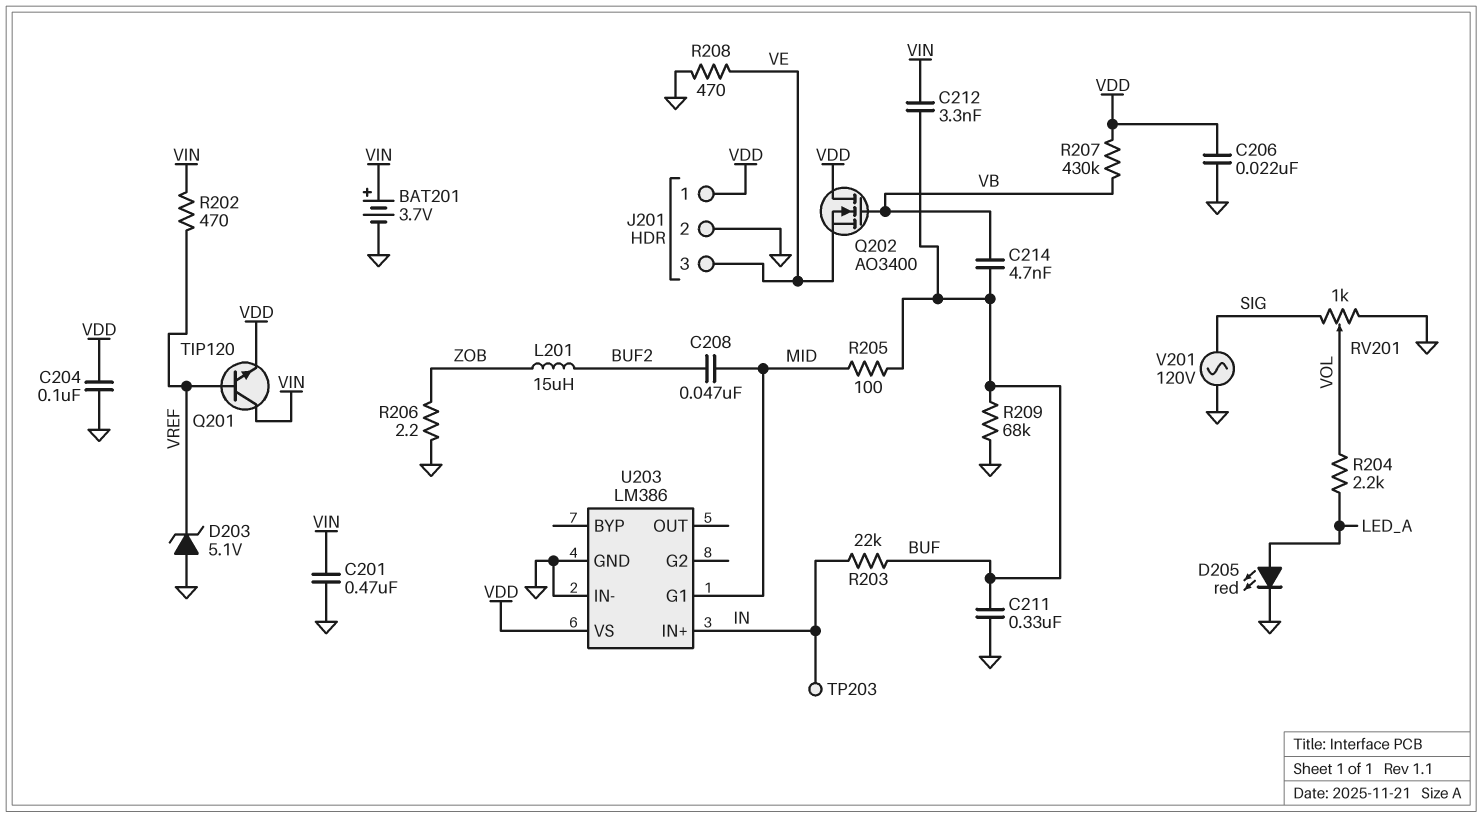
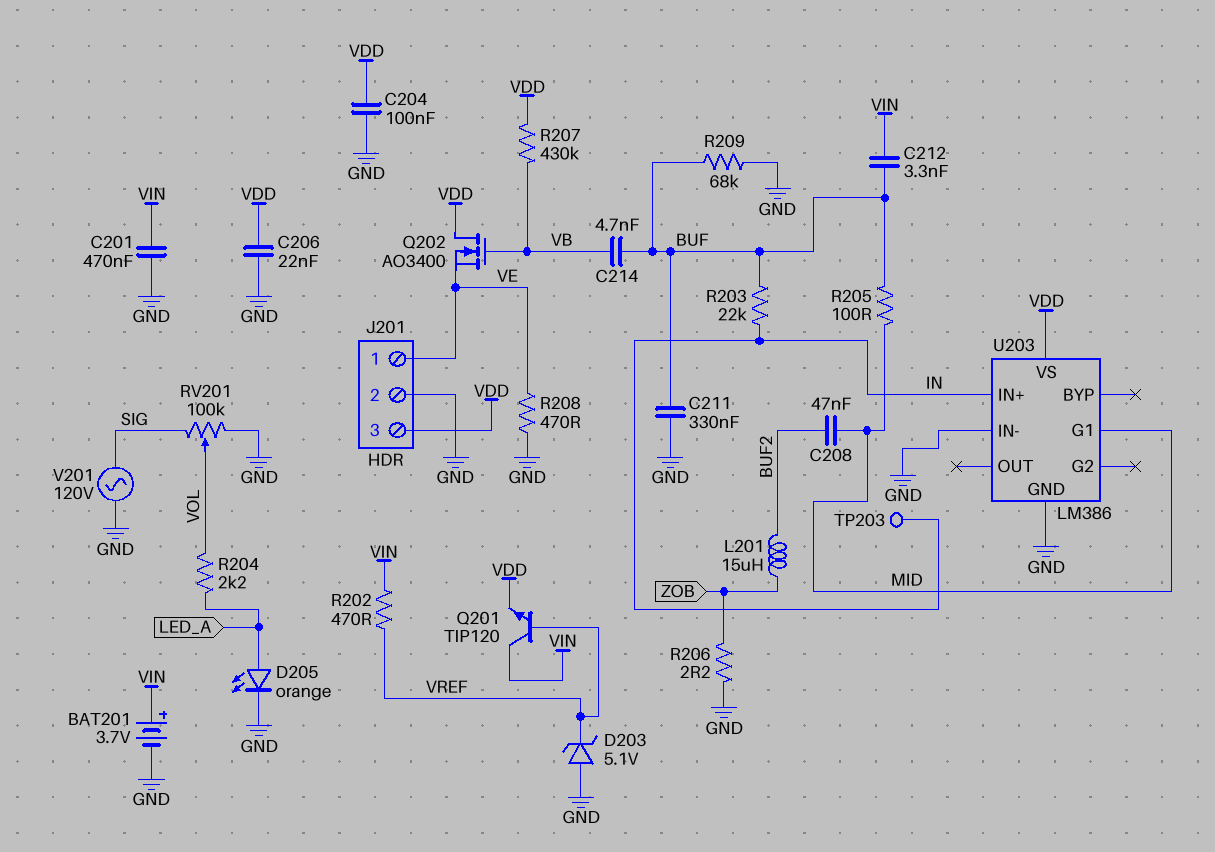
D205: LED red (A LED_A, K GND) -> LED orange (A LED_A, K GND)
J201 pin 1: VDD -> VE
J201 pin 3: VE -> VDD
RV201: 1k (GND, SIG, wiper VOL) -> 100k (GND, SIG, wiper VOL)

